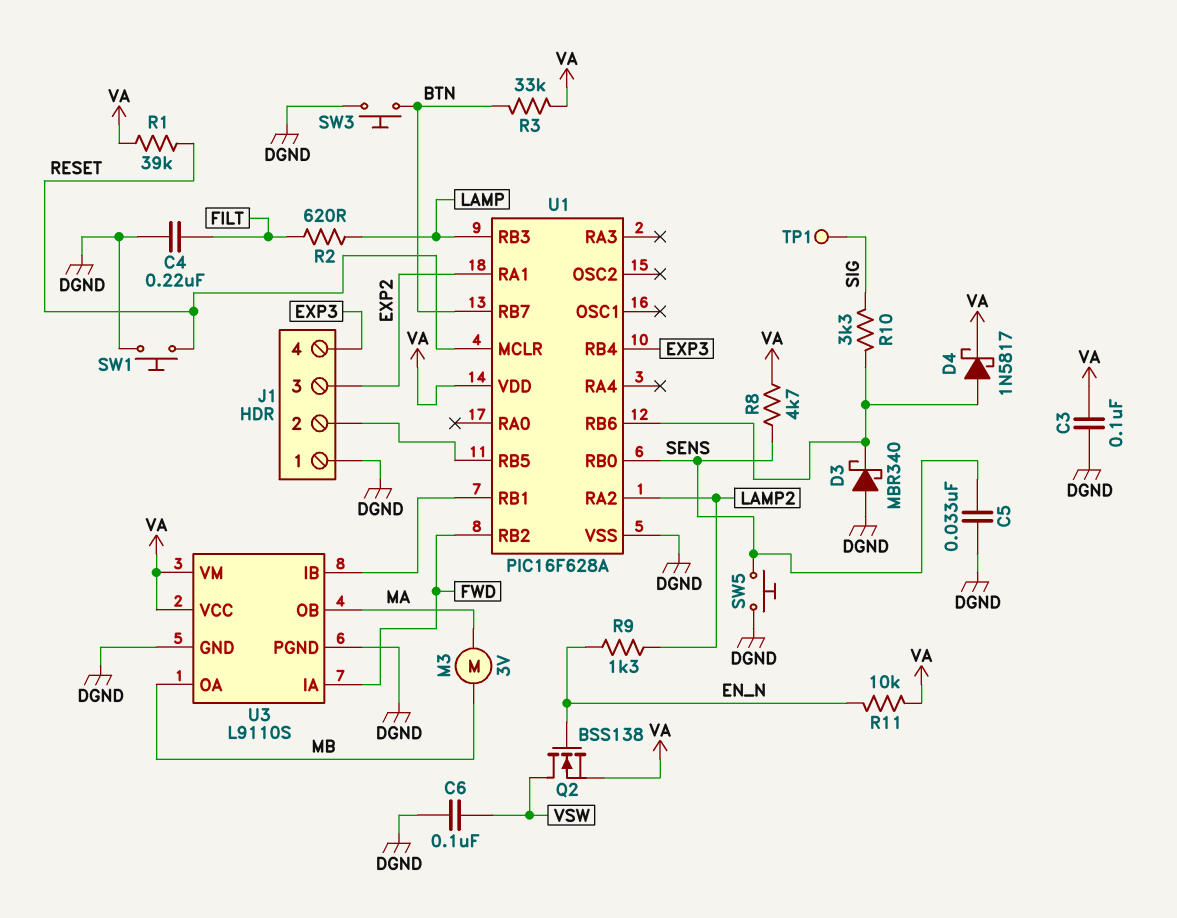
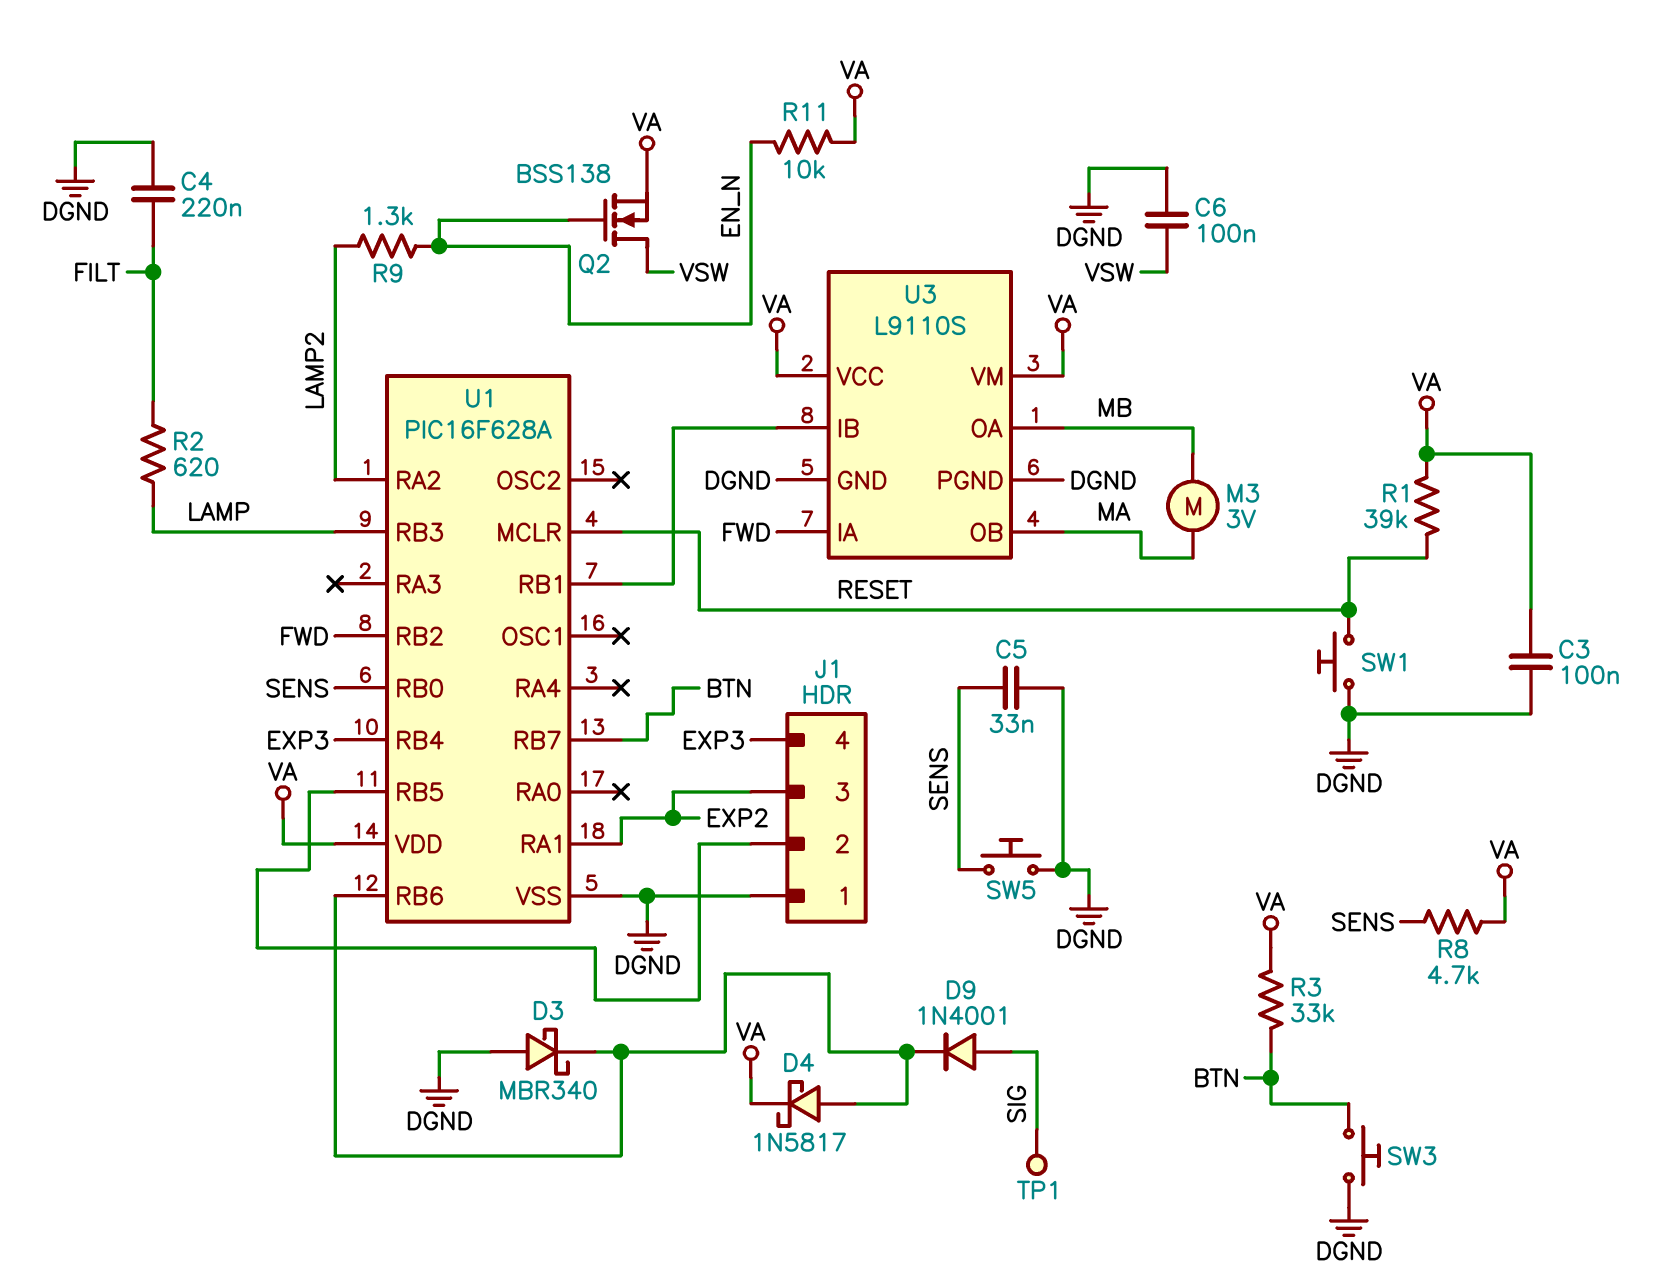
D9: none -> diode 1N4001 (A SIG, K U1/RB6)
R10: 3.3k (SIG, U1/RB6) -> none

